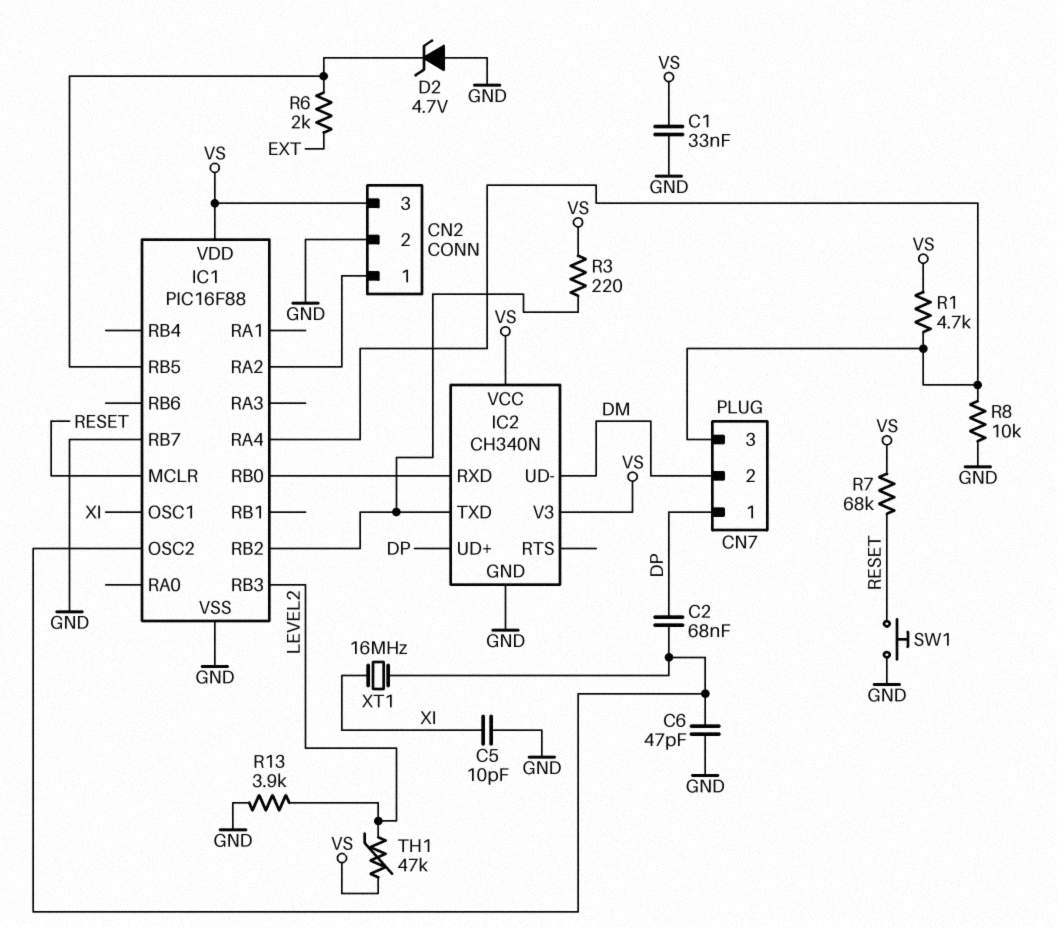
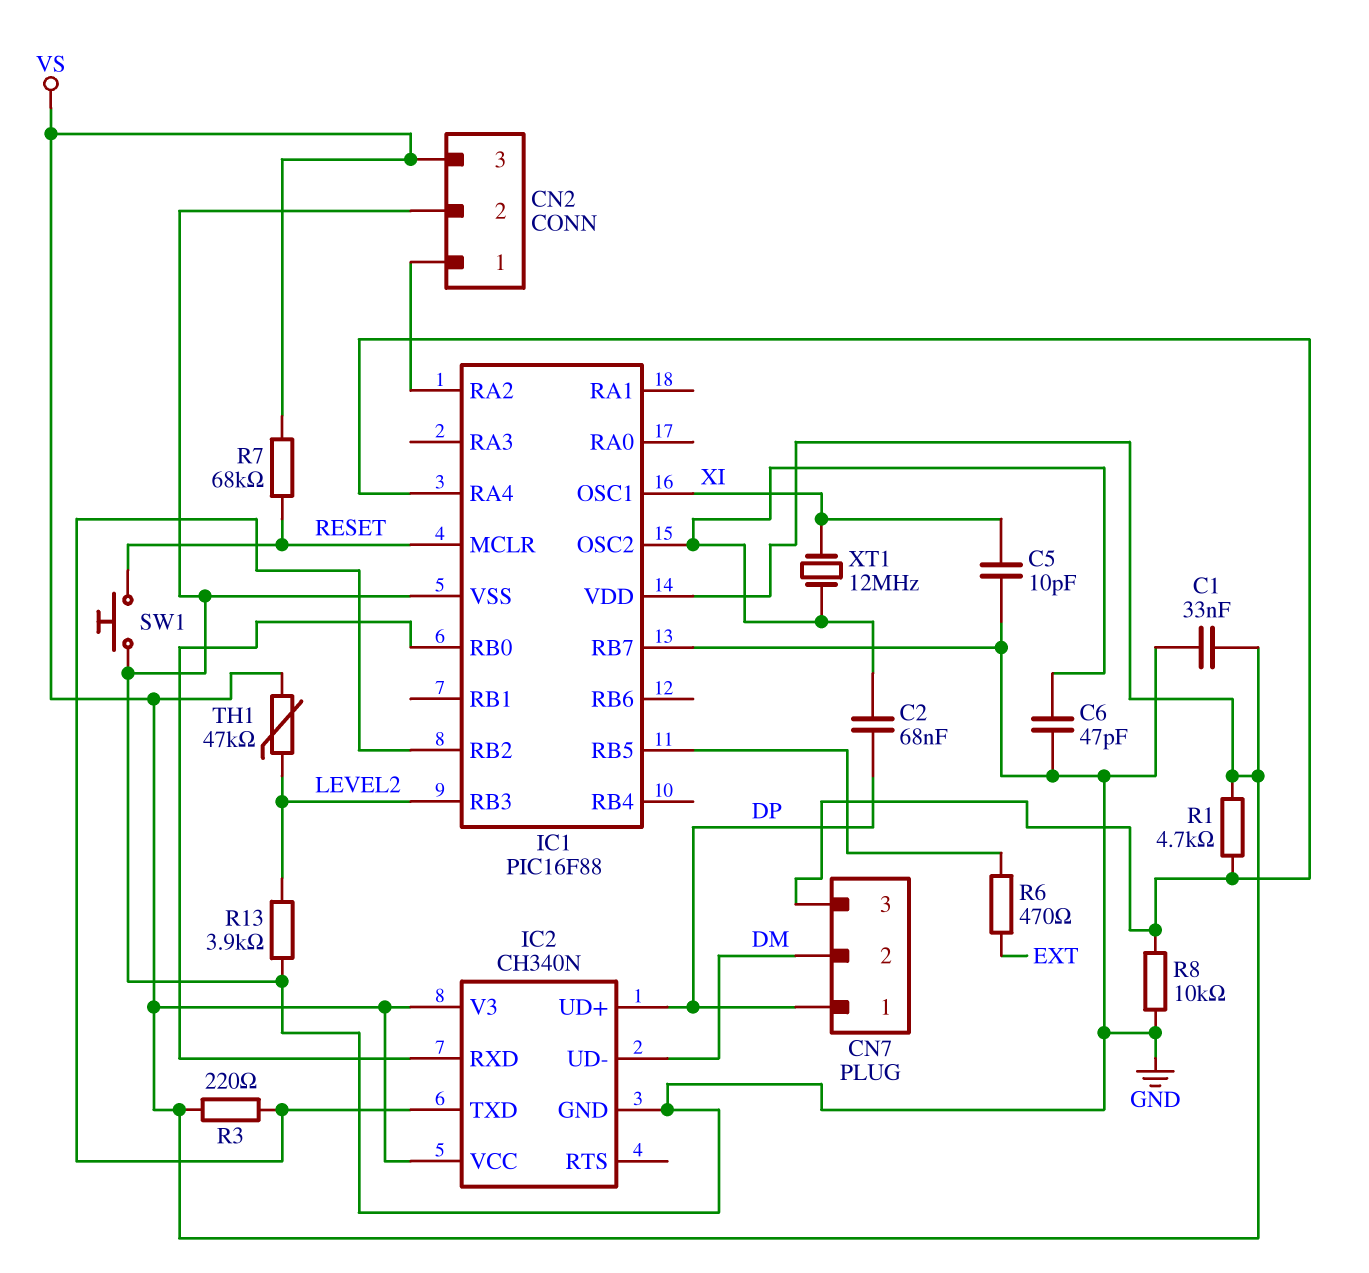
D2: zener 4.7V (A GND, K IC1/RB5) -> none
R6: 2k (EXT, IC1/RB5) -> 470 (EXT, IC1/RB5)
XT1: 16MHz (IC1/OSC2, XI) -> 12MHz (IC1/OSC2, XI)

